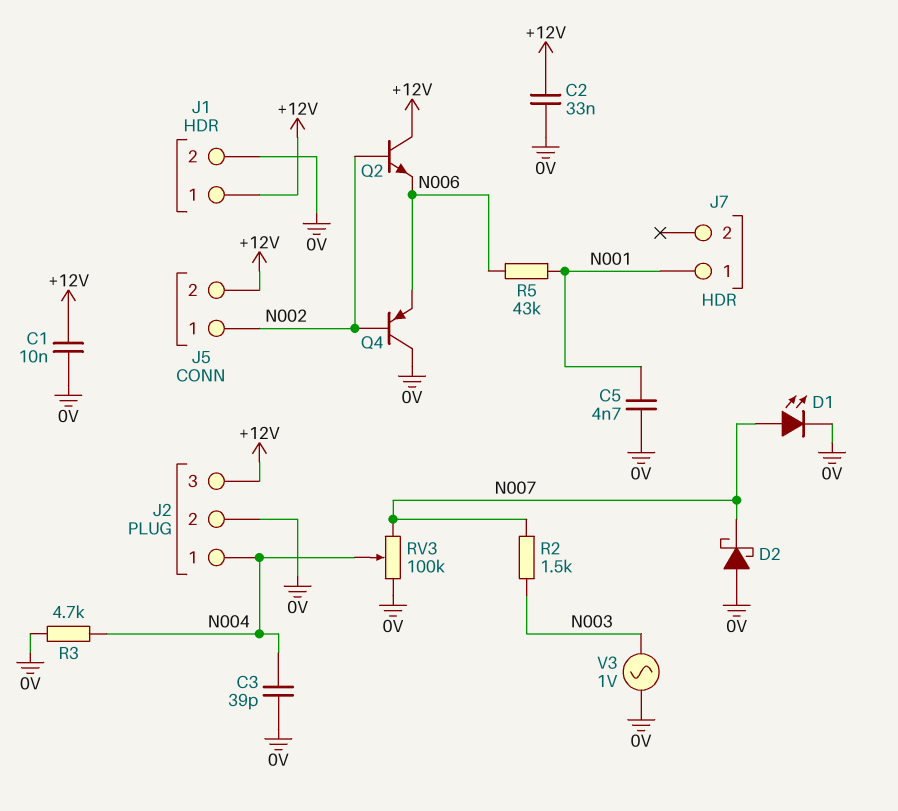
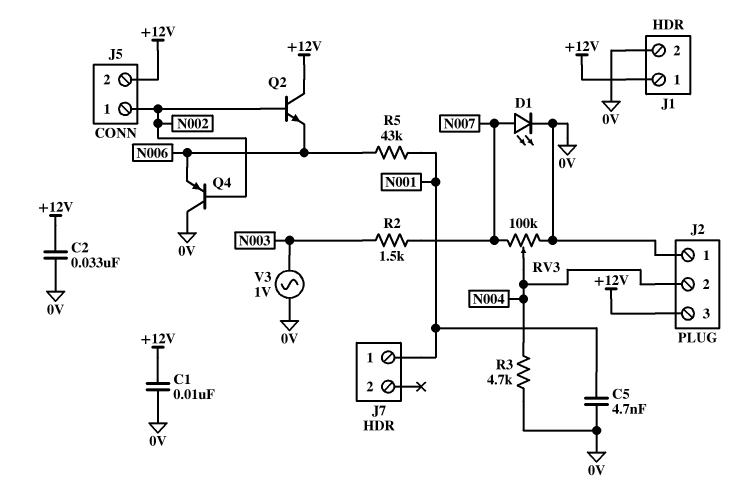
C3: 39pF (0V, N004) -> none
D2: schottky (A 0V, K N007) -> none
J2 pin 1: N004 -> 0V
J2 pin 2: 0V -> N004

